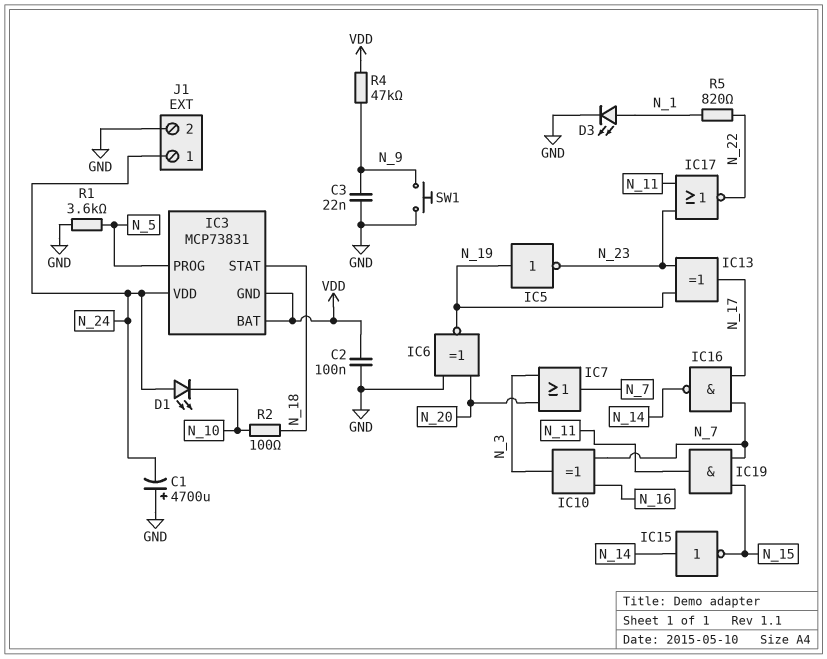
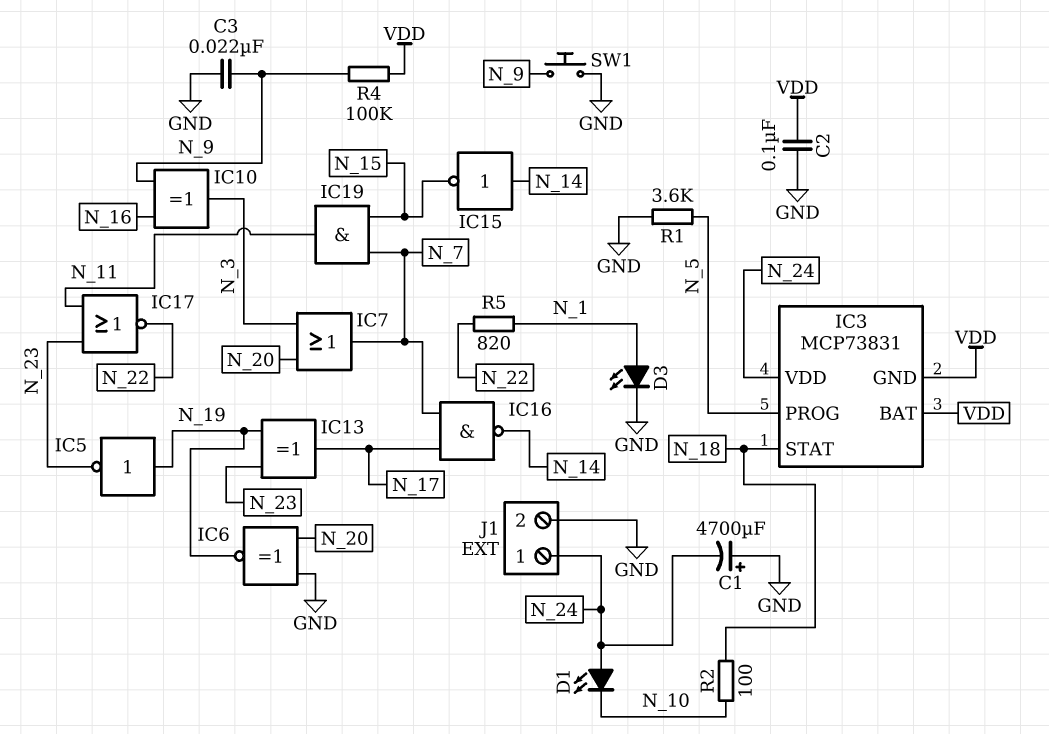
IC10: XOR (in N_7, in N_16, out N_3) -> XOR (in N_9, in N_16, out N_3)
R4: 47k (N_9, VDD) -> 100k (N_9, VDD)

